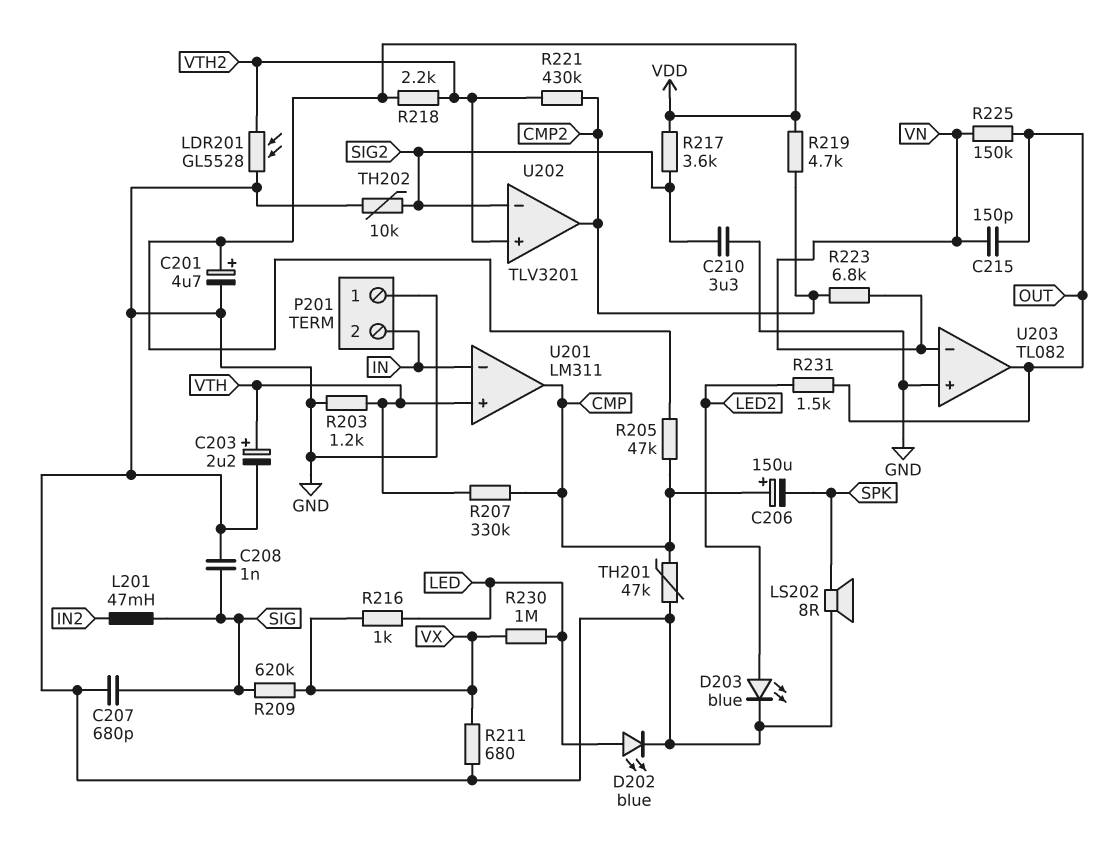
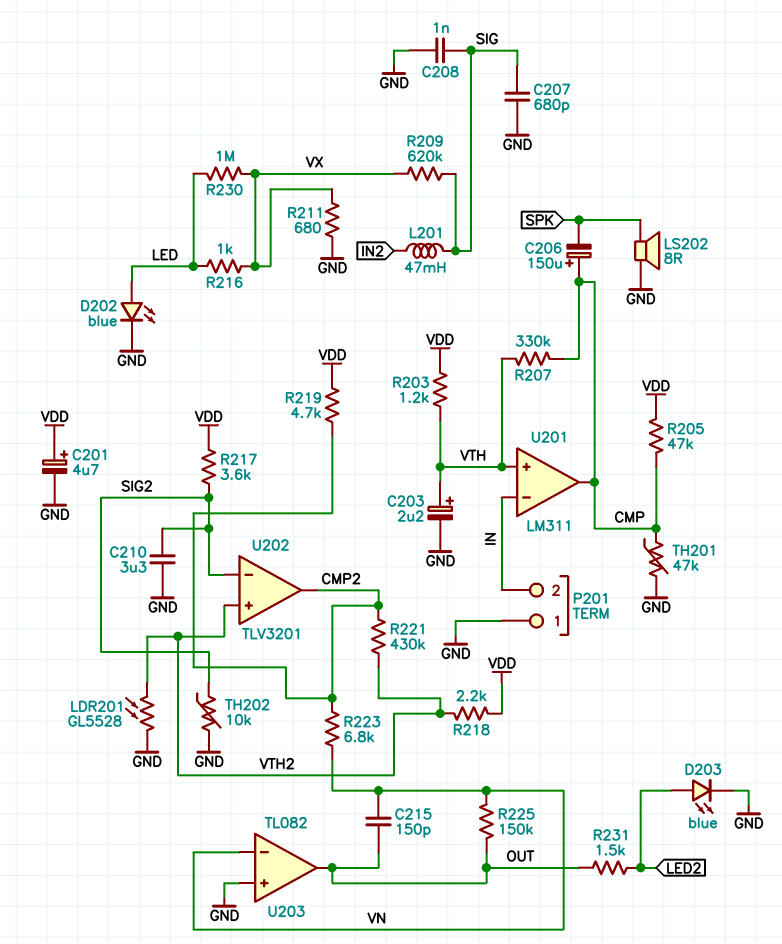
R203: 1.2k (GND, VTH) -> 1.2k (VDD, VTH)

